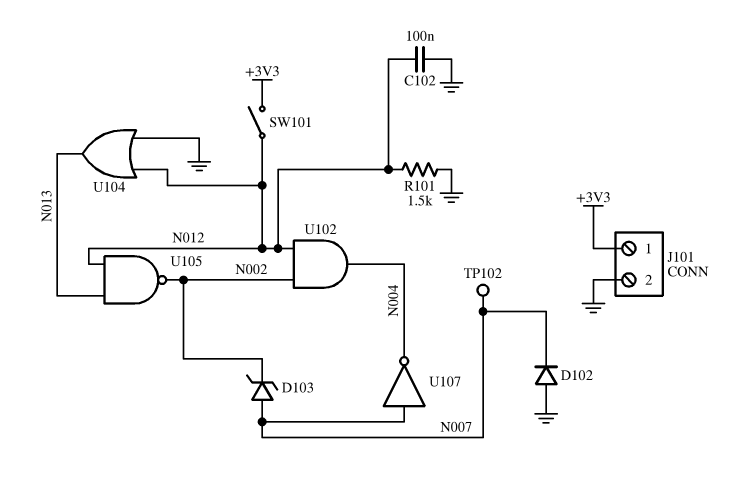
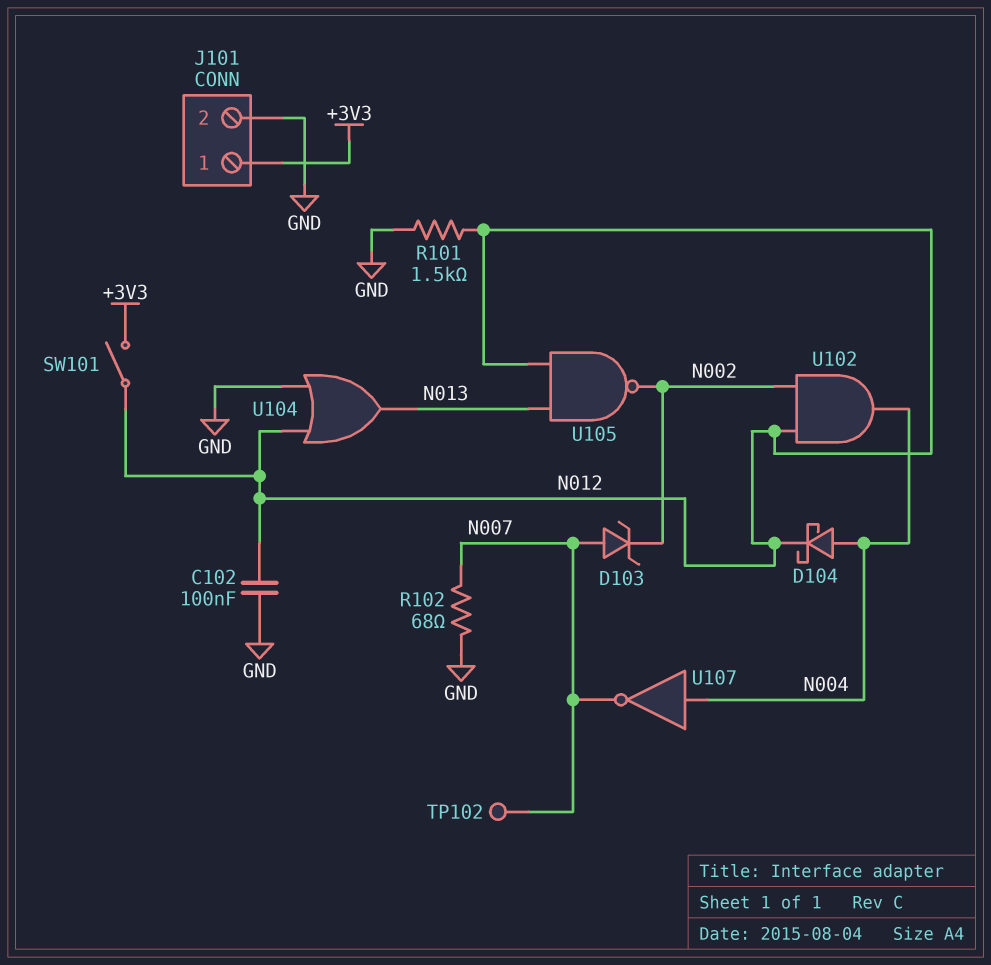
D102: diode (A GND, K N007) -> none
D104: none -> schottky (A N004, K N012)
R102: none -> 68 (GND, N007)
U107: NOT (in N007, out N004) -> NOT (in N004, out N007)

